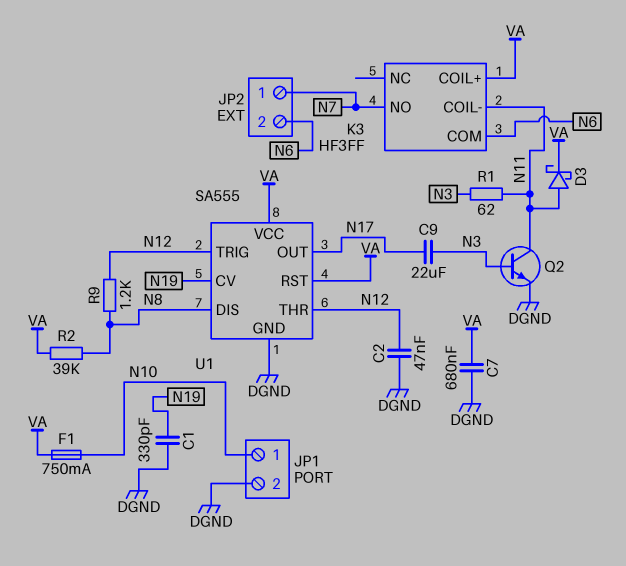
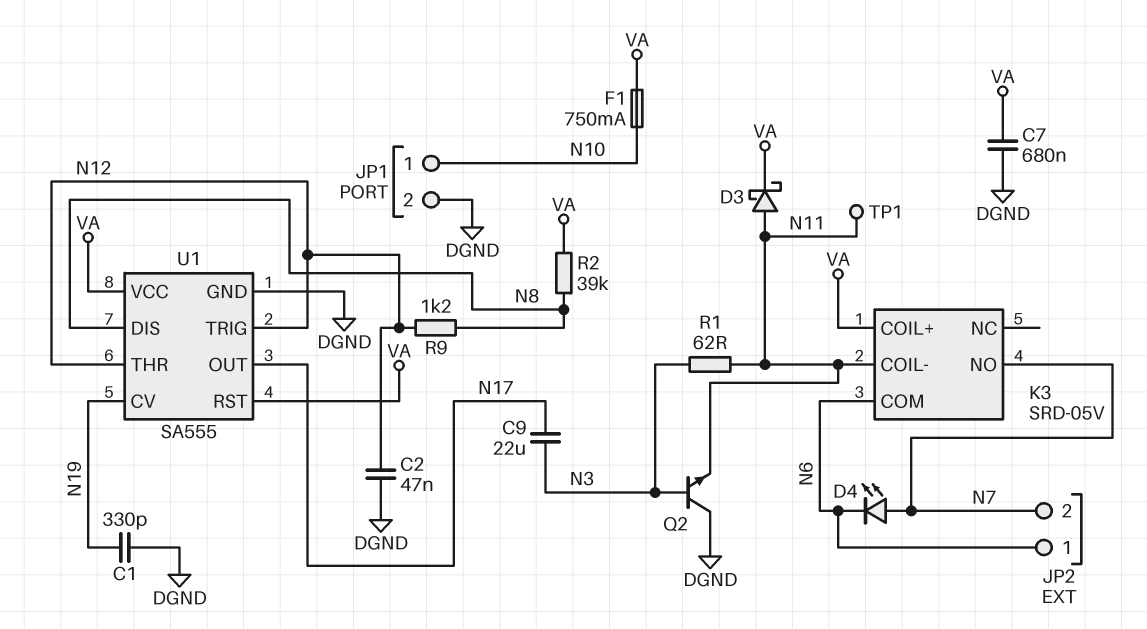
D4: none -> LED (A N7, K N6)
JP2 pin 1: N7 -> N6
JP2 pin 2: N6 -> N7
K3: HF3FF -> SRD-05V
Q2: NPN (B N3, C N11, E DGND) -> NPN (B N3, C DGND, E N11)
TP1: none -> test point (N11)

